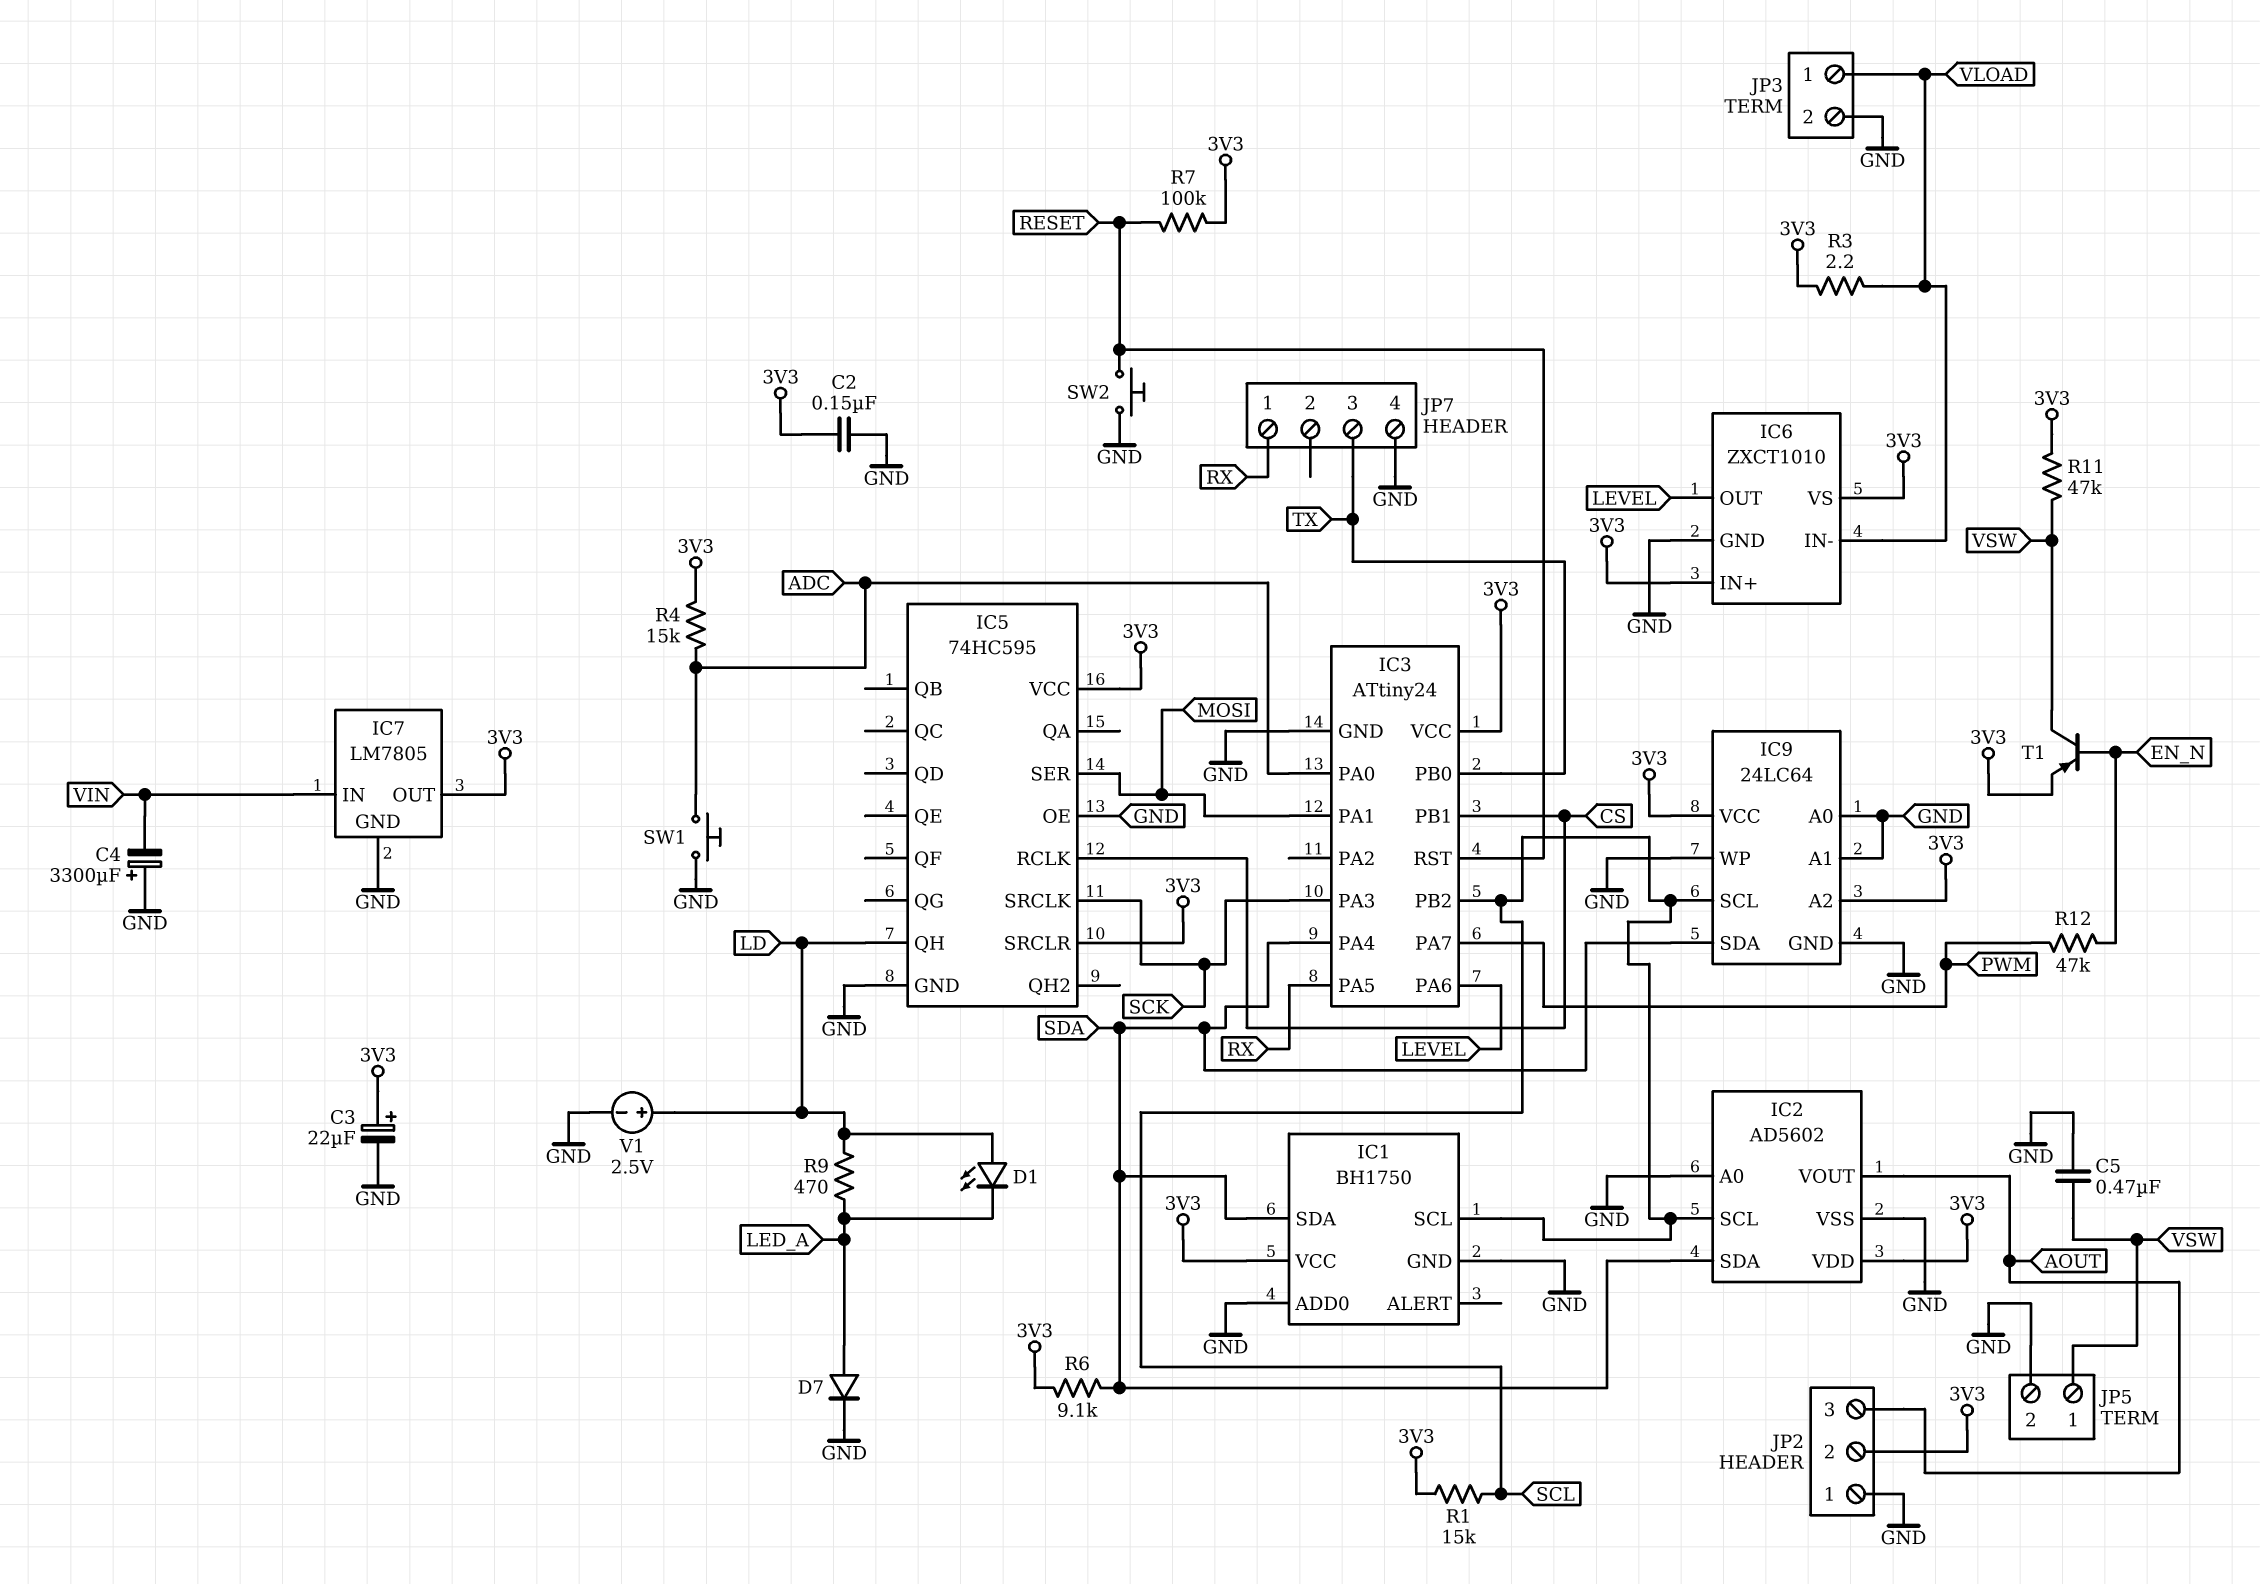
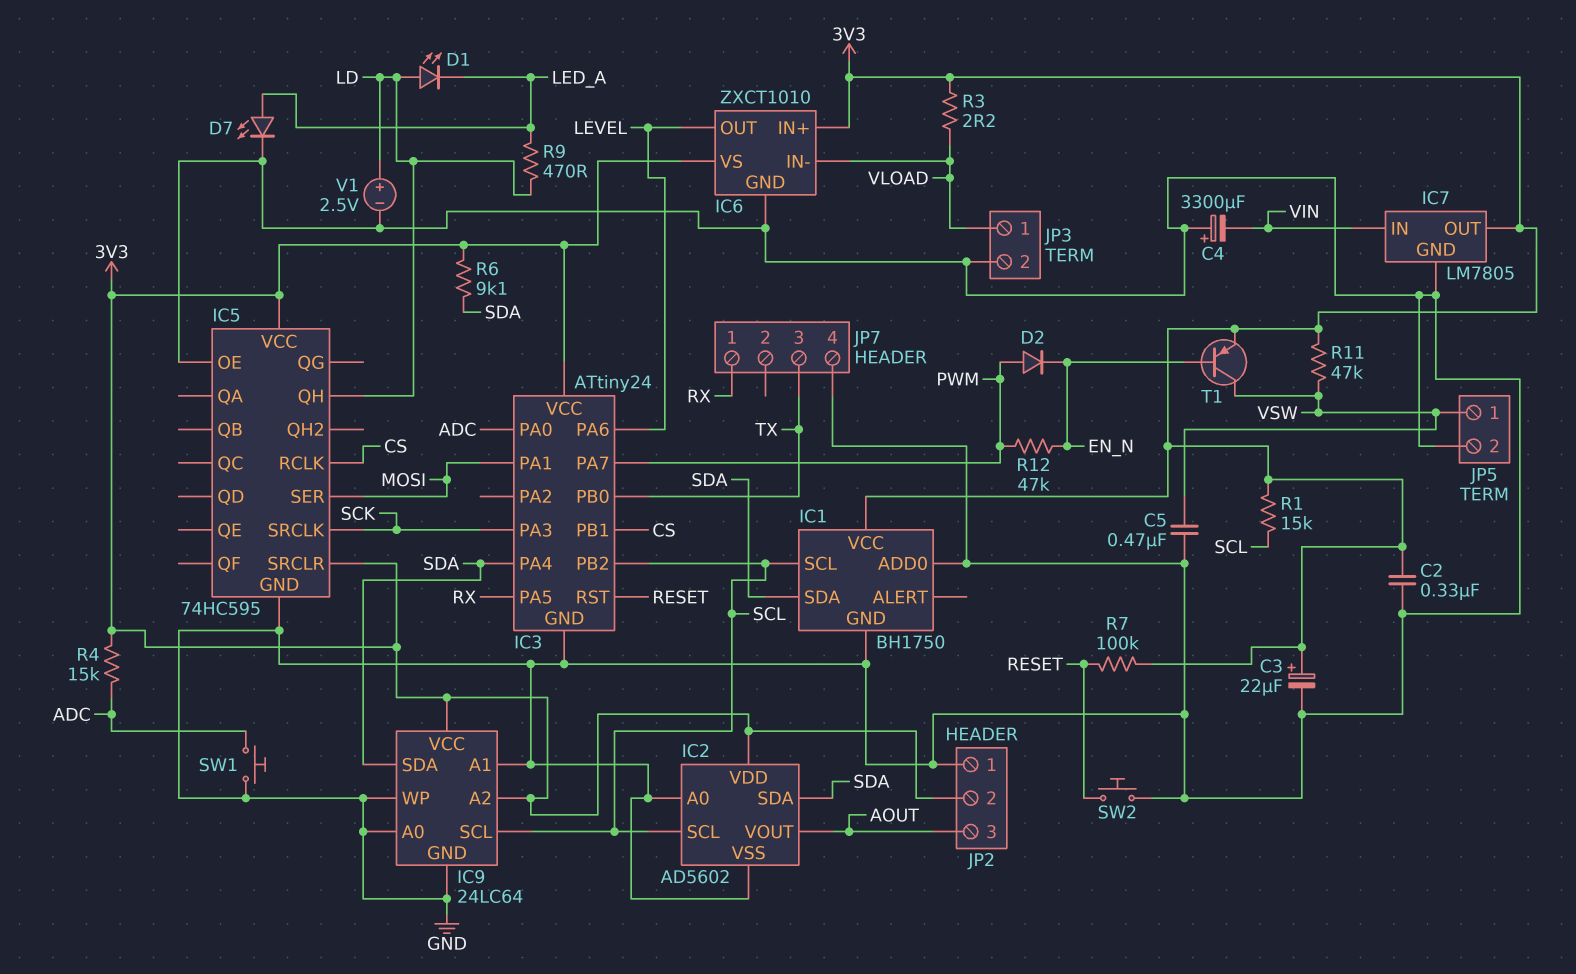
C2: 150nF (3V3, GND) -> 330nF (3V3, GND)
D2: none -> diode (A PWM, K EN_N)
D7: diode (A LED_A, K GND) -> LED (A LED_A, K GND)

